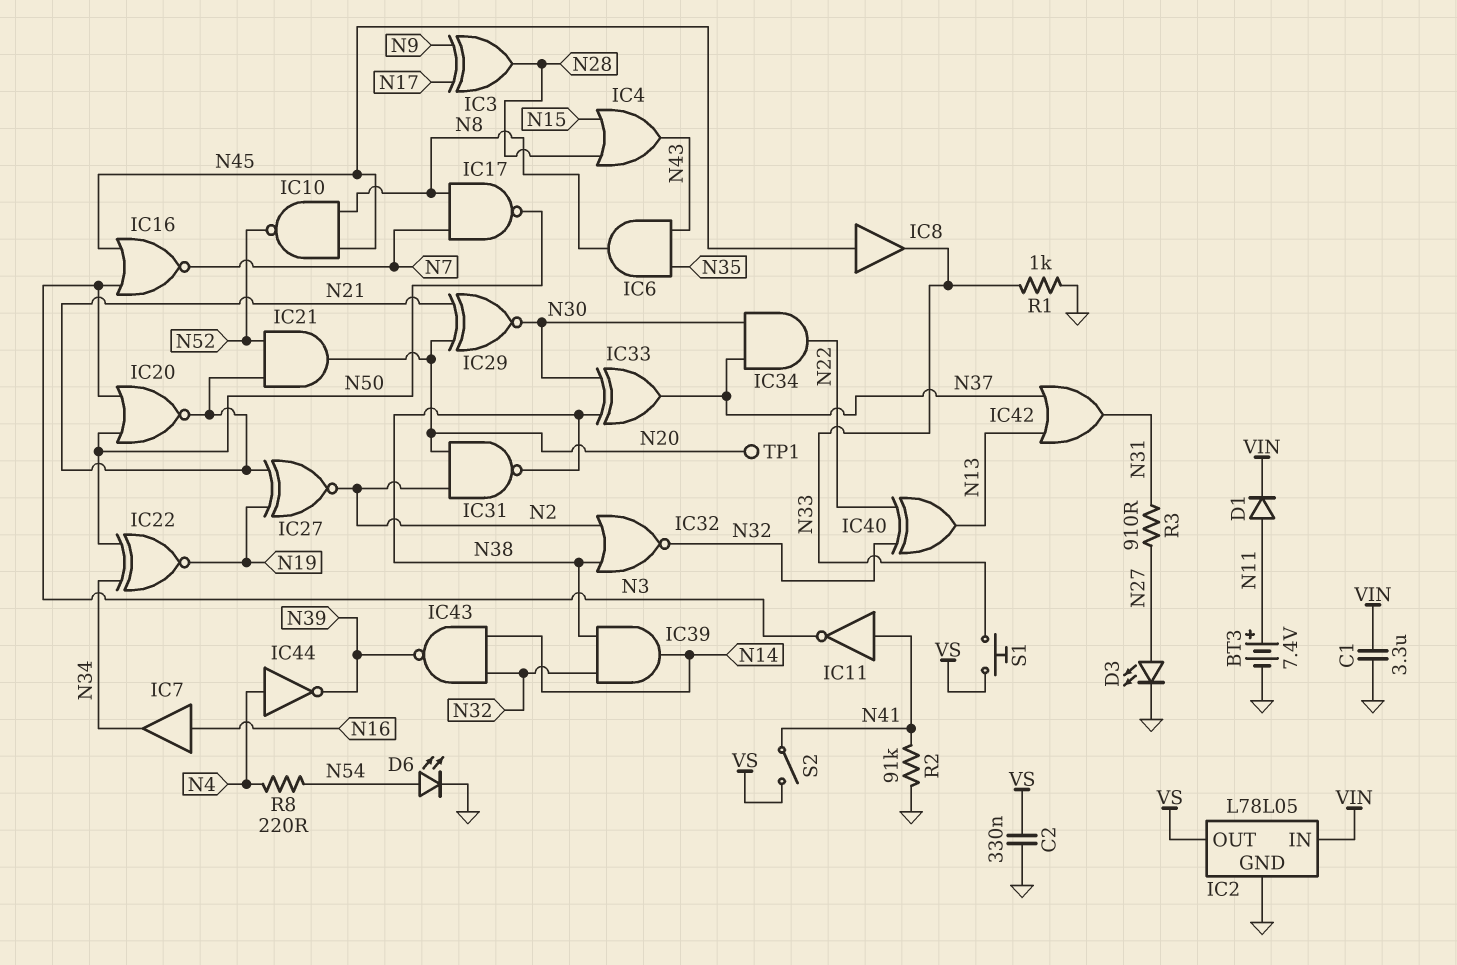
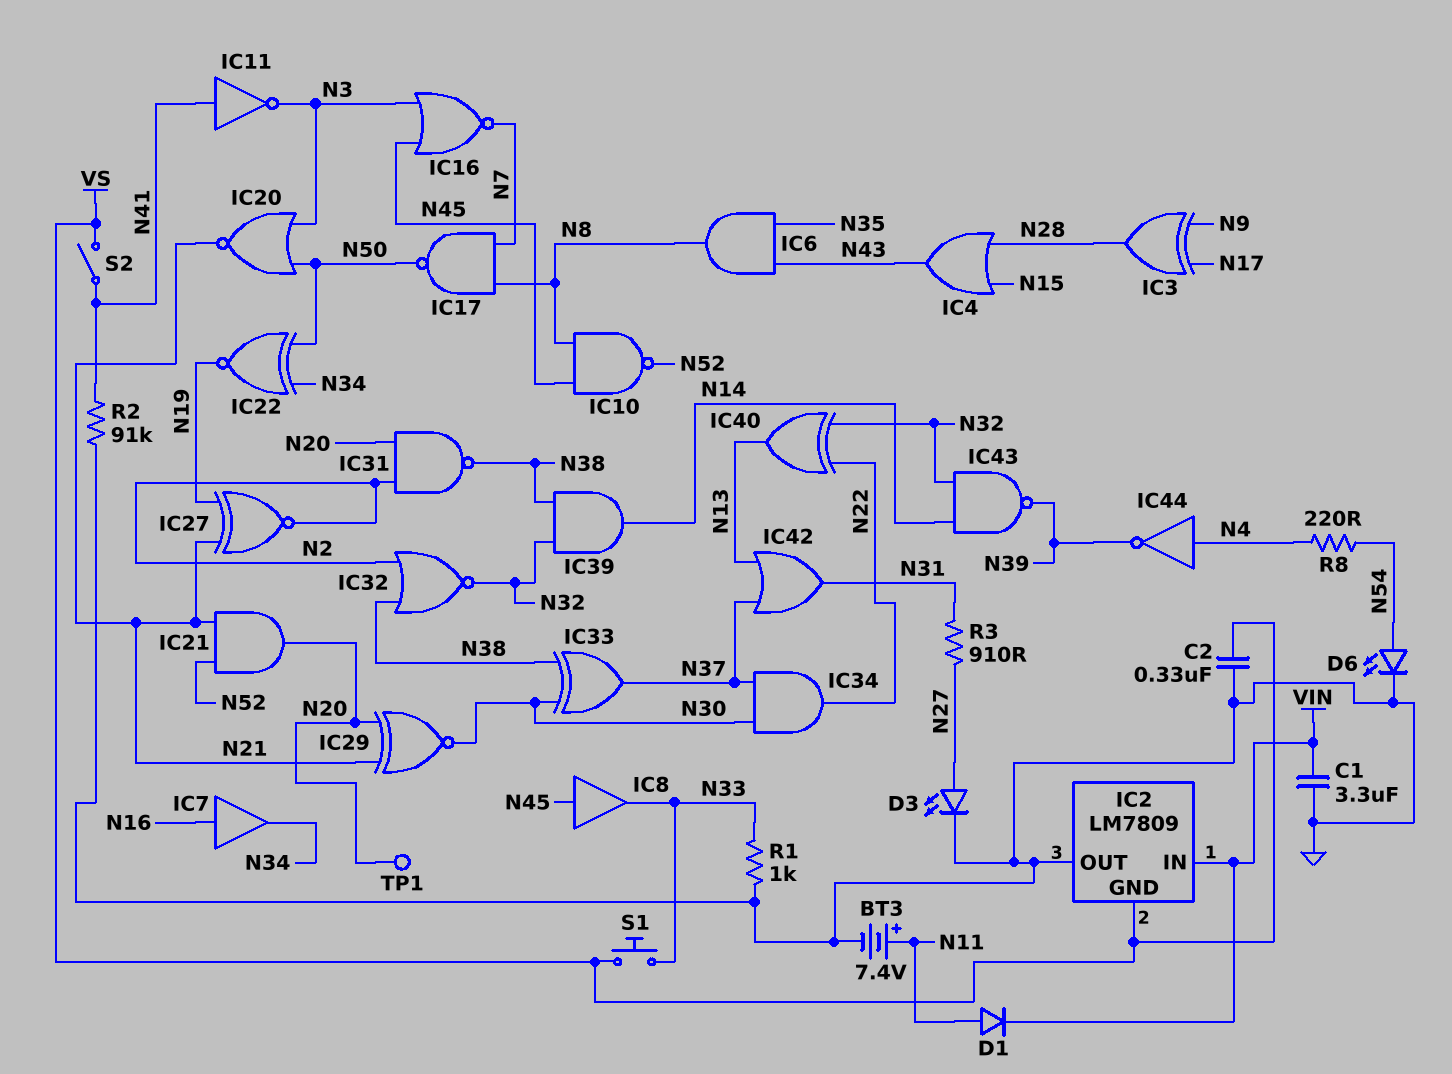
IC2: L78L05 -> LM7809
IC2 pin GND: GND -> VS
IC2 pin OUT: VS -> GND

